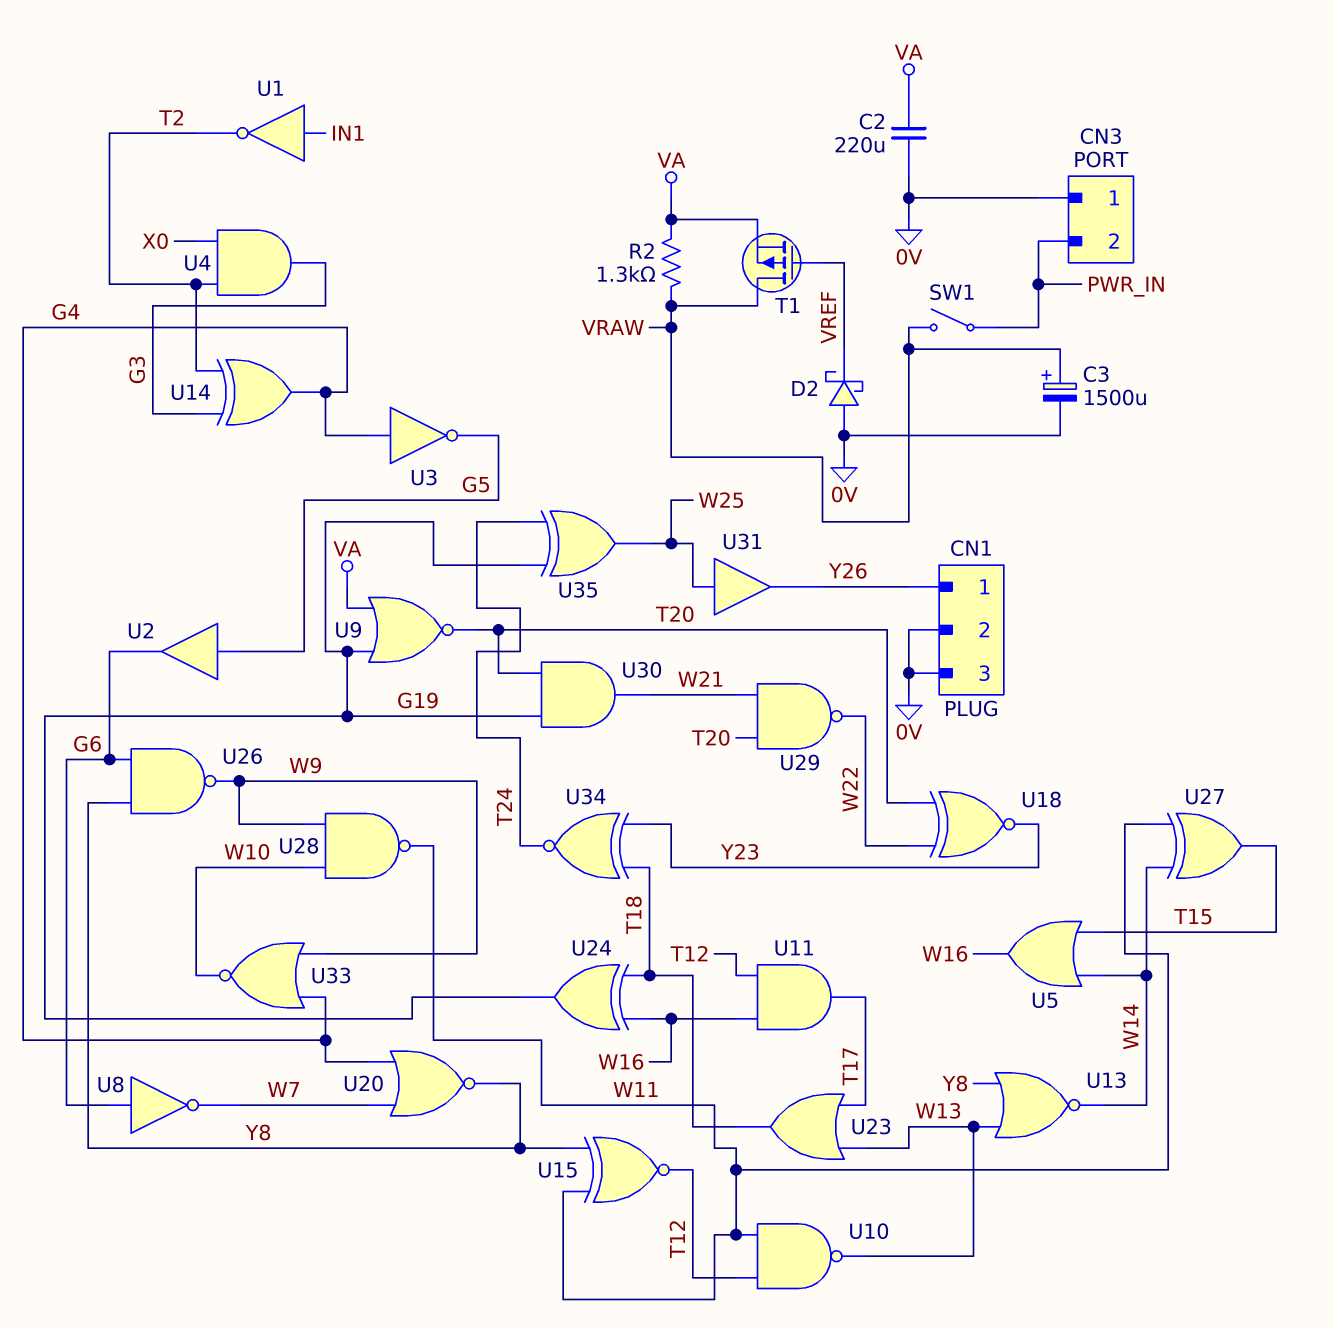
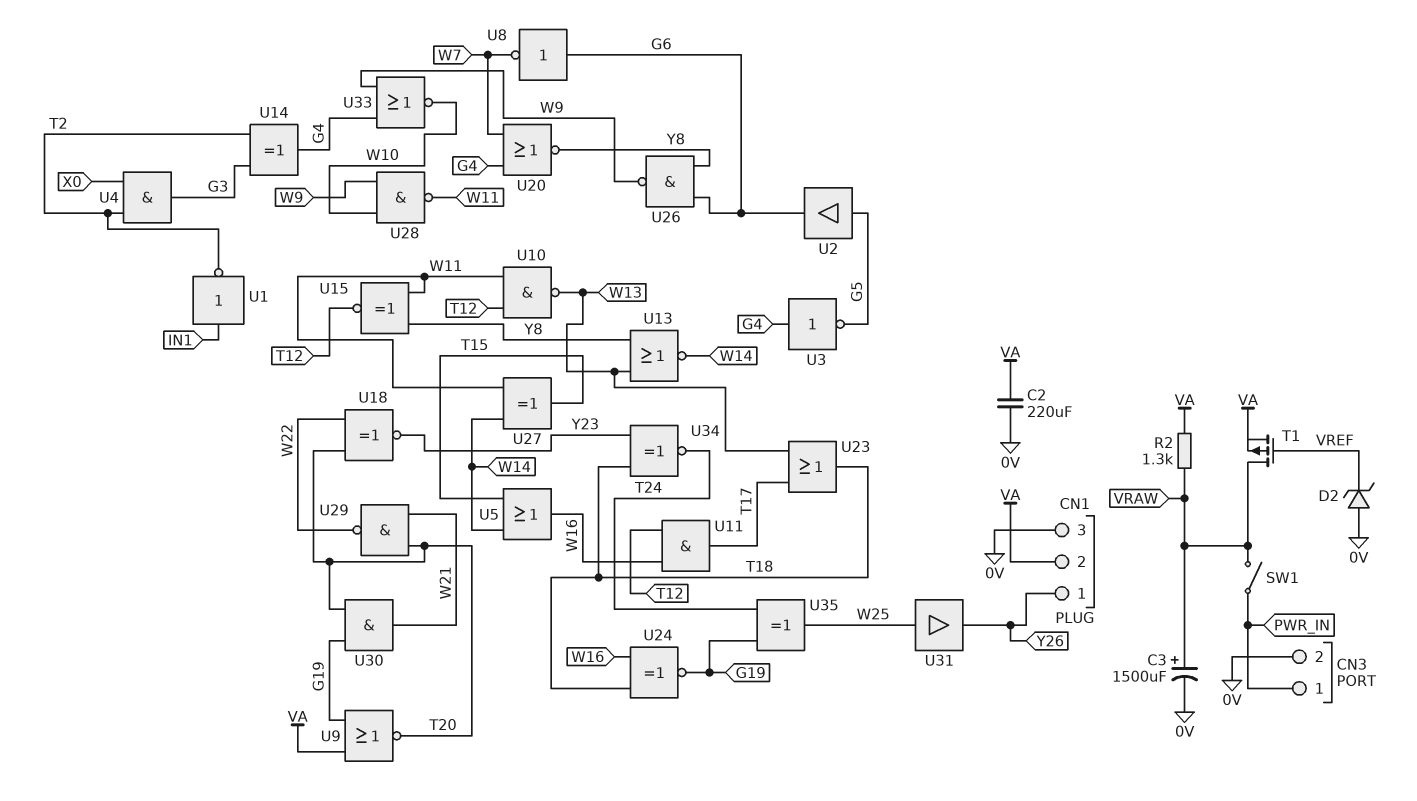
CN1 pin 2: 0V -> VA
CN3 pin 1: 0V -> PWR_IN
CN3 pin 2: PWR_IN -> 0V
D2: schottky (A 0V, K VREF) -> zener (A 0V, K VREF)
U24: XOR (in T18, in W16, out G19) -> XNOR (in T18, in W16, out G19)

